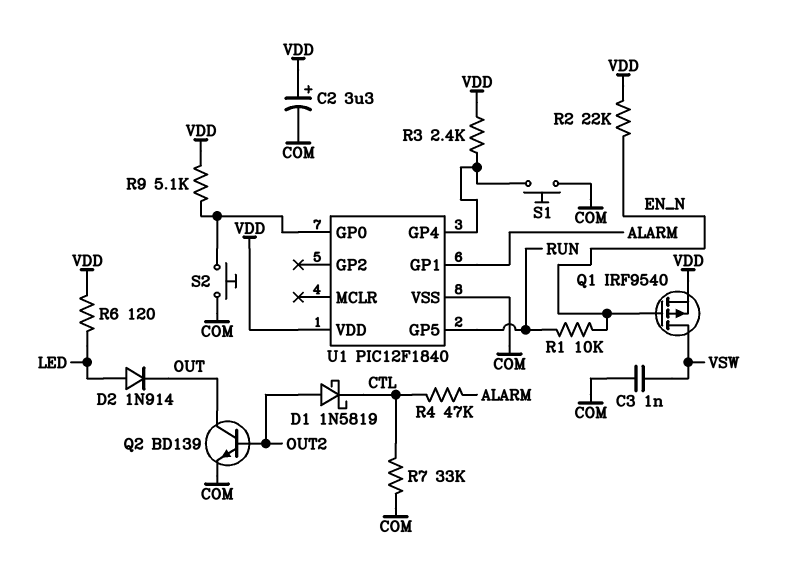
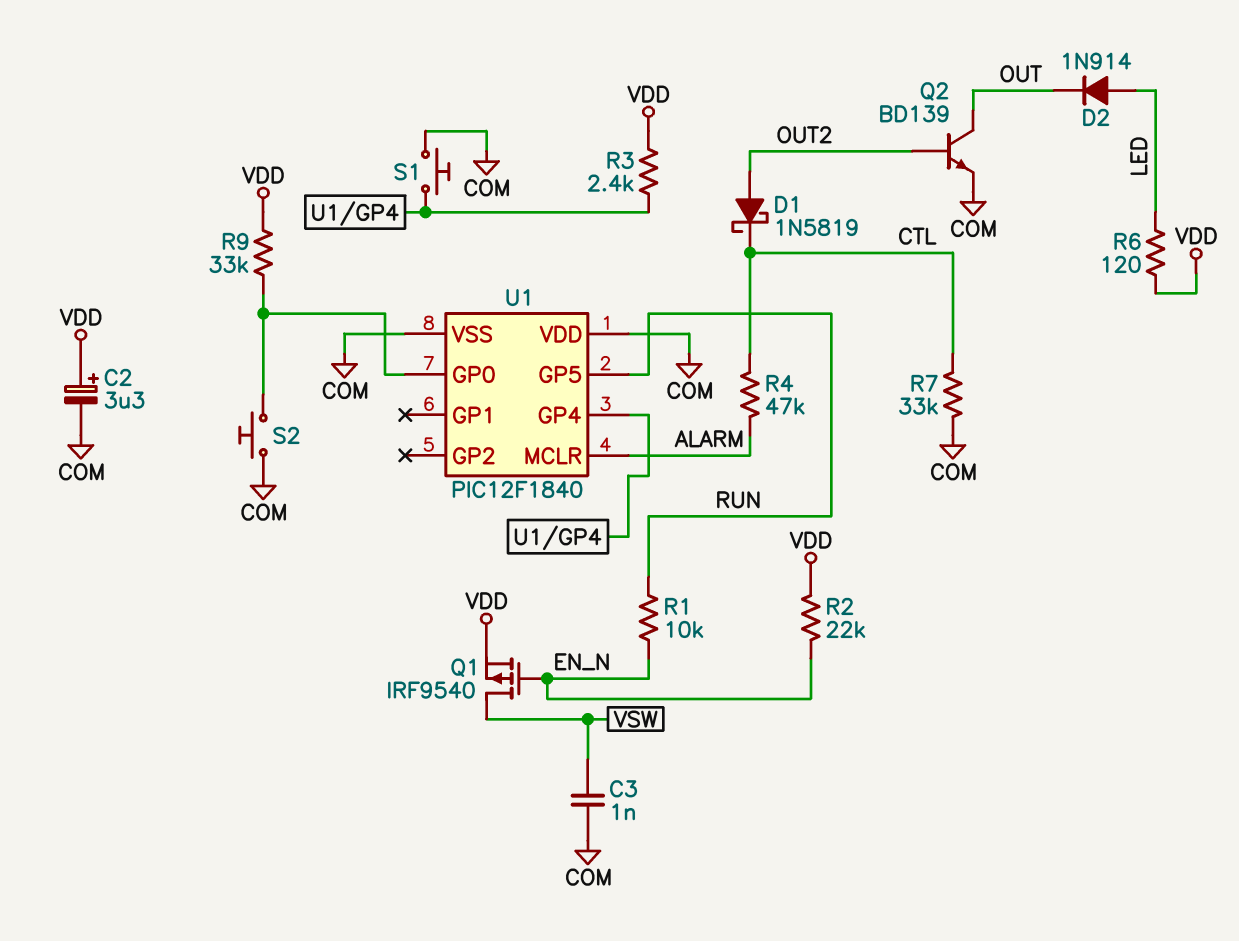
R9: 5.1k (U1/GP0, VDD) -> 33k (U1/GP0, VDD)
U1 pin GP1: ALARM -> none
U1 pin MCLR: none -> ALARM
U1 pin VDD: VDD -> COM

